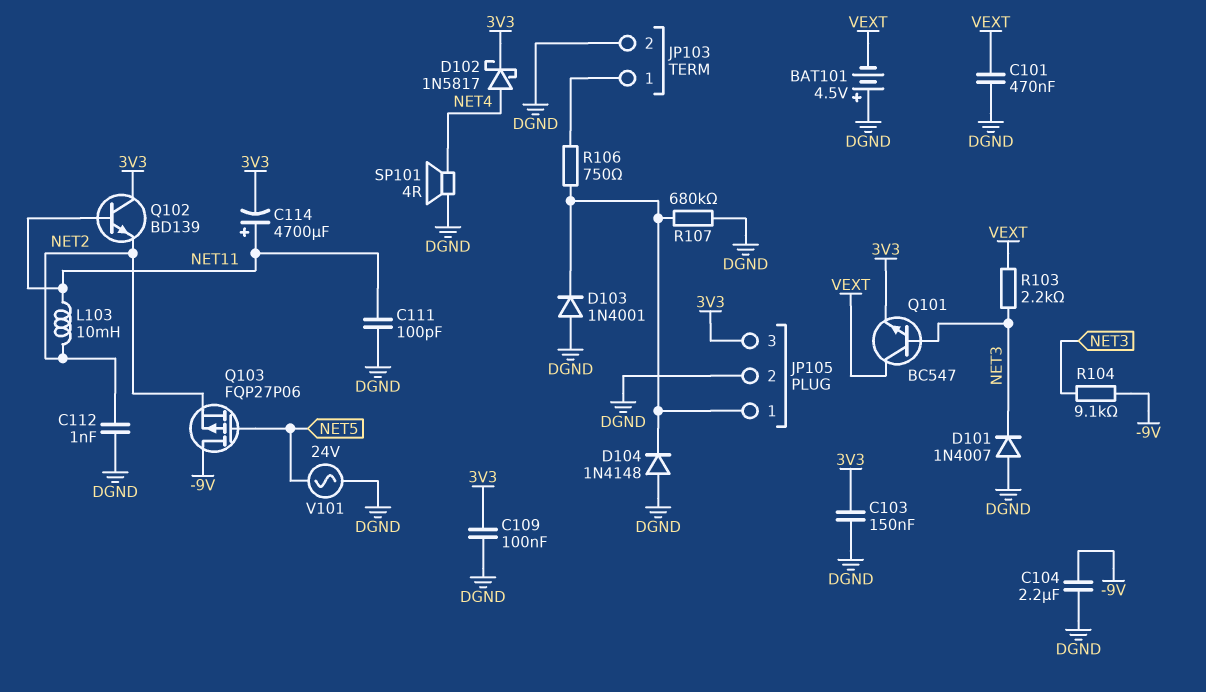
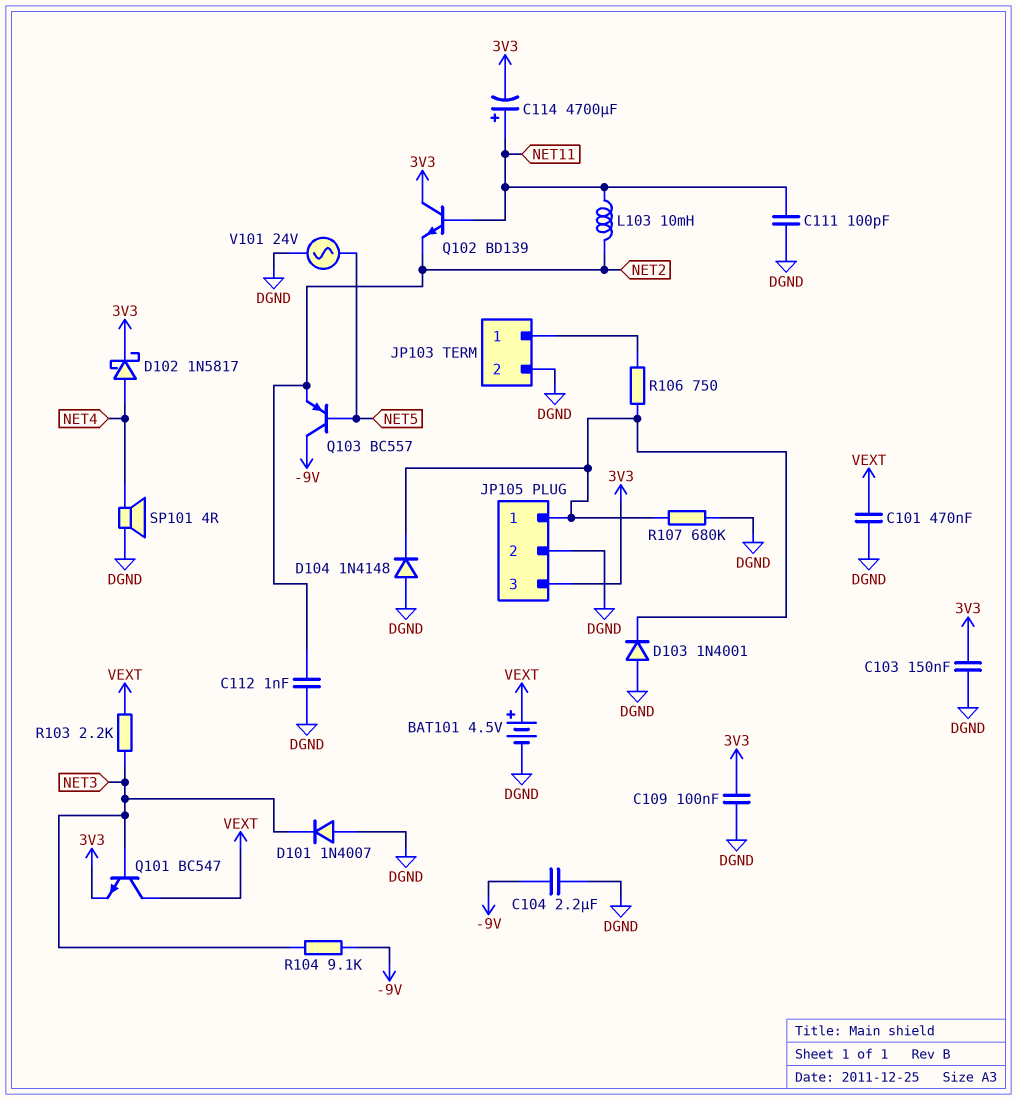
BAT101: 4.5V (plus DGND, minus VEXT) -> 4.5V (plus VEXT, minus DGND)
Q103: PMOS FQP27P06 (G NET5, D -9V, S NET2) -> PNP BC557 (B NET5, C -9V, E NET2)

